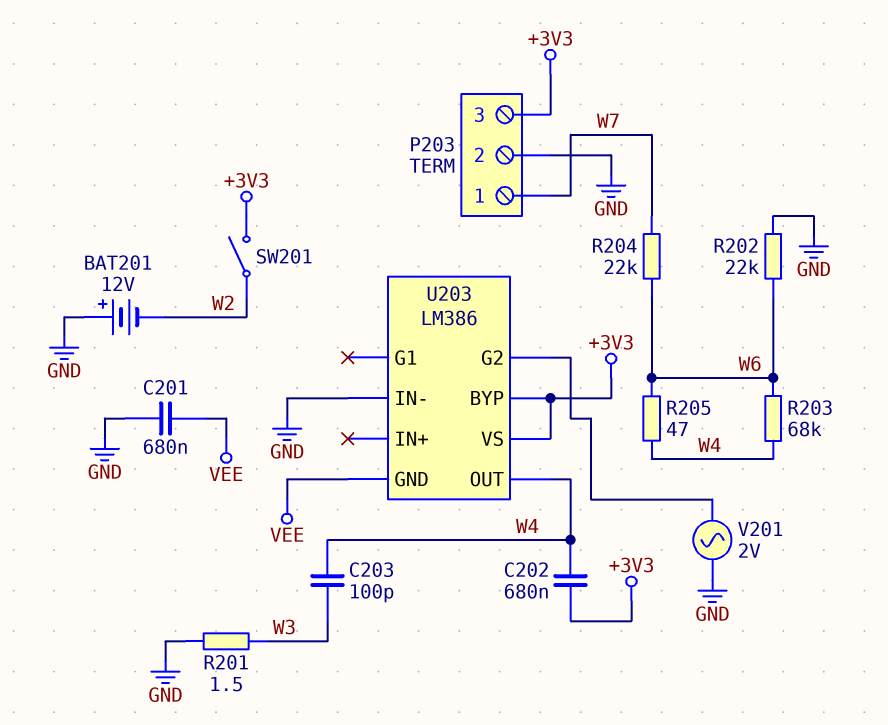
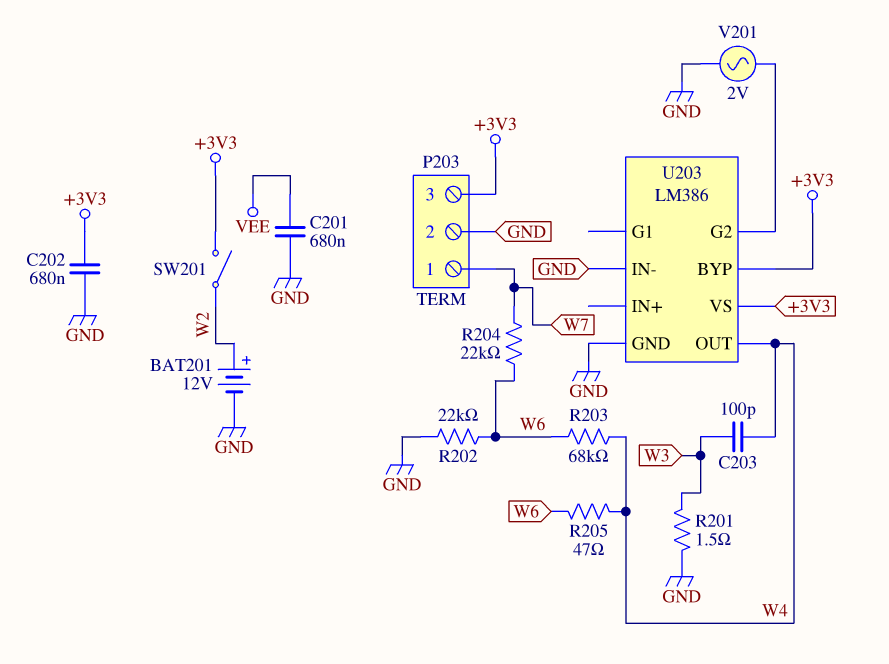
BAT201: 12V (plus GND, minus W2) -> 12V (plus W2, minus GND)
C202: 680nF (+3V3, W4) -> 680nF (+3V3, GND)
U203 pin GND: VEE -> GND

